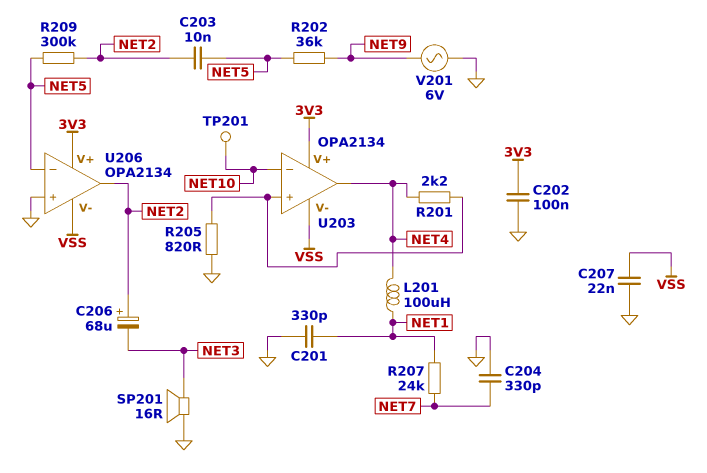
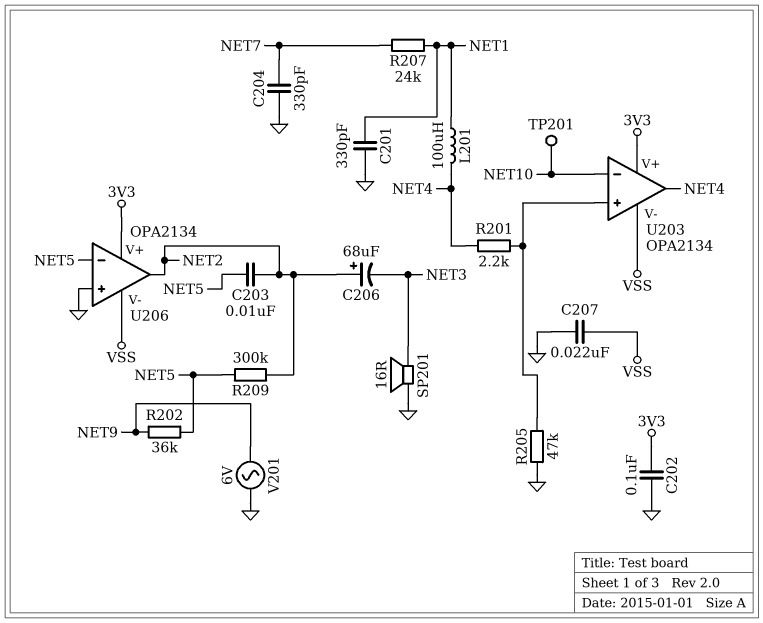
R205: 820 (GND, U203/in+) -> 47k (GND, U203/in+)

